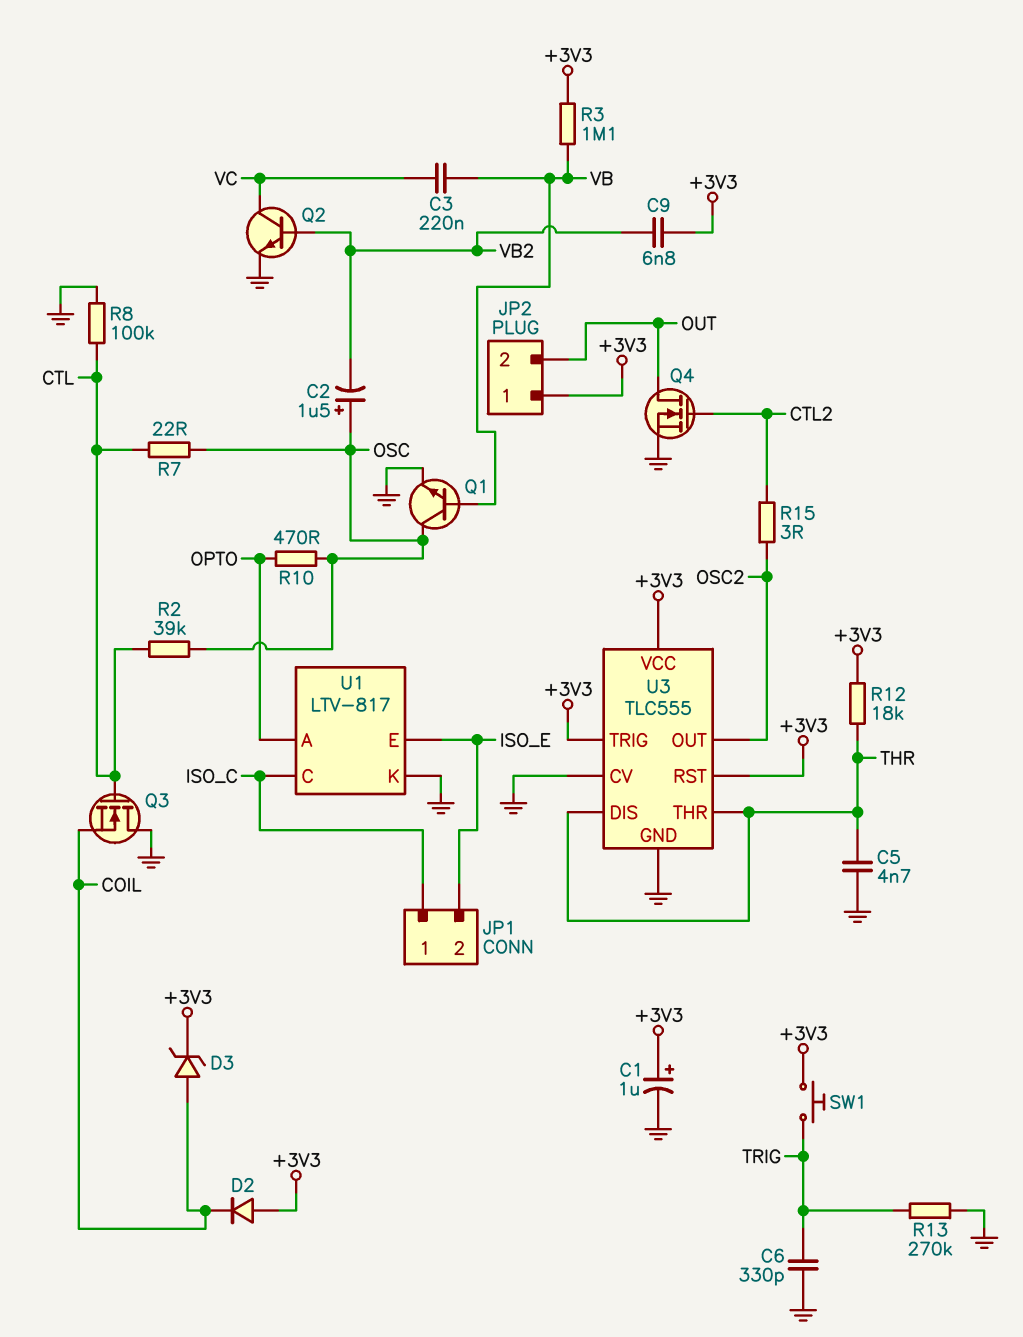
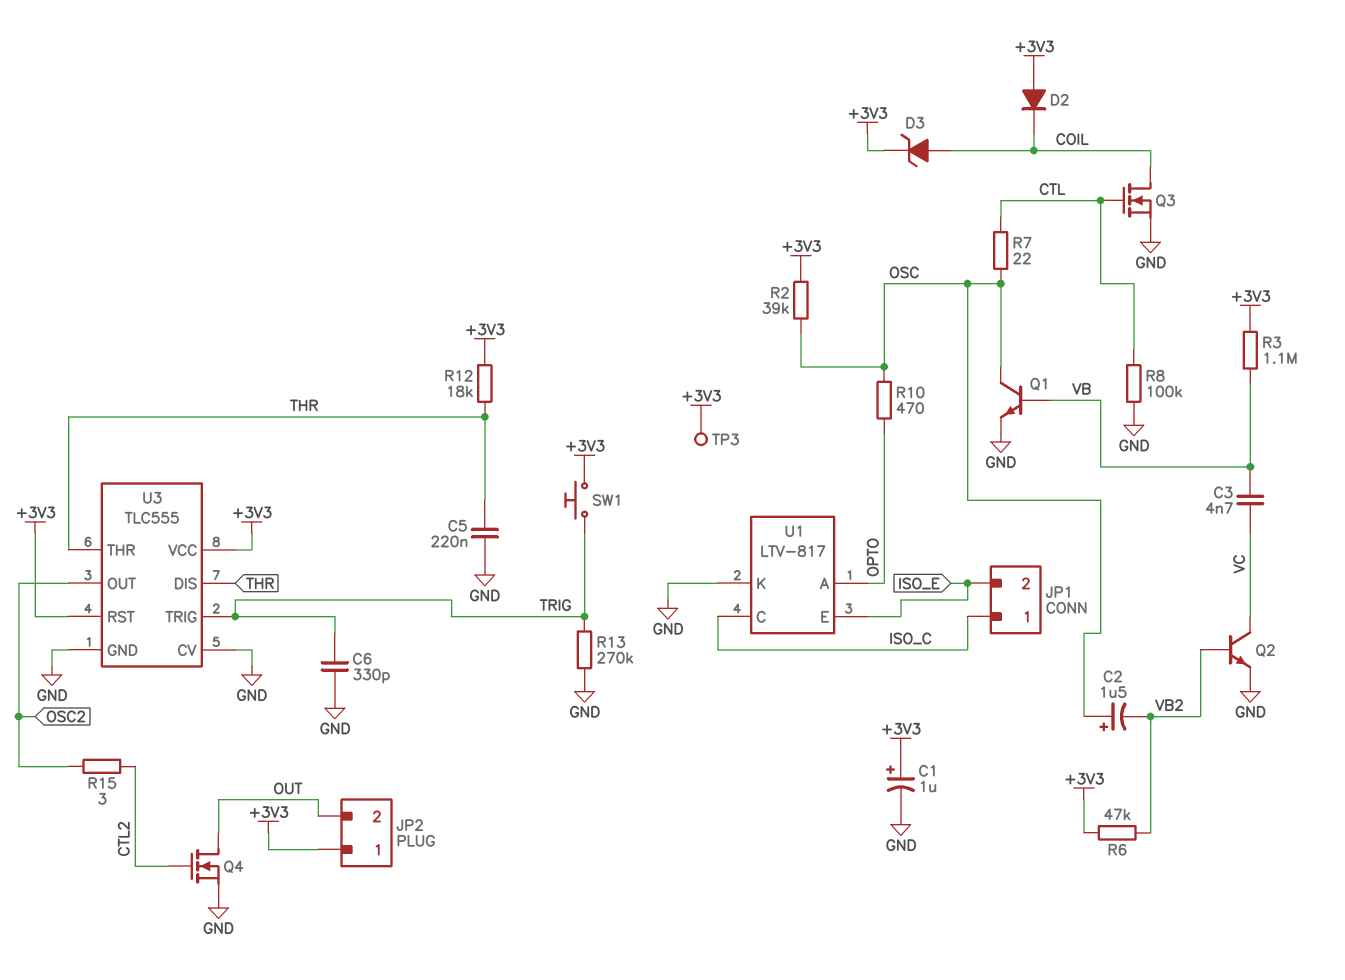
C3: 220nF (VB, VC) -> 4.7nF (VB, VC)
C5: 4.7nF (GND, THR) -> 220nF (GND, THR)
C9: 6.8nF (+3V3, VB2) -> none
Q3: NMOS (G CTL, D GND, S COIL) -> NMOS (G CTL, D COIL, S GND)
R2: 39k (CTL, OSC) -> 39k (+3V3, OSC)
R6: none -> 47k (+3V3, VB2)
TP3: none -> test point (+3V3)
U3 pin TRIG: +3V3 -> TRIG

